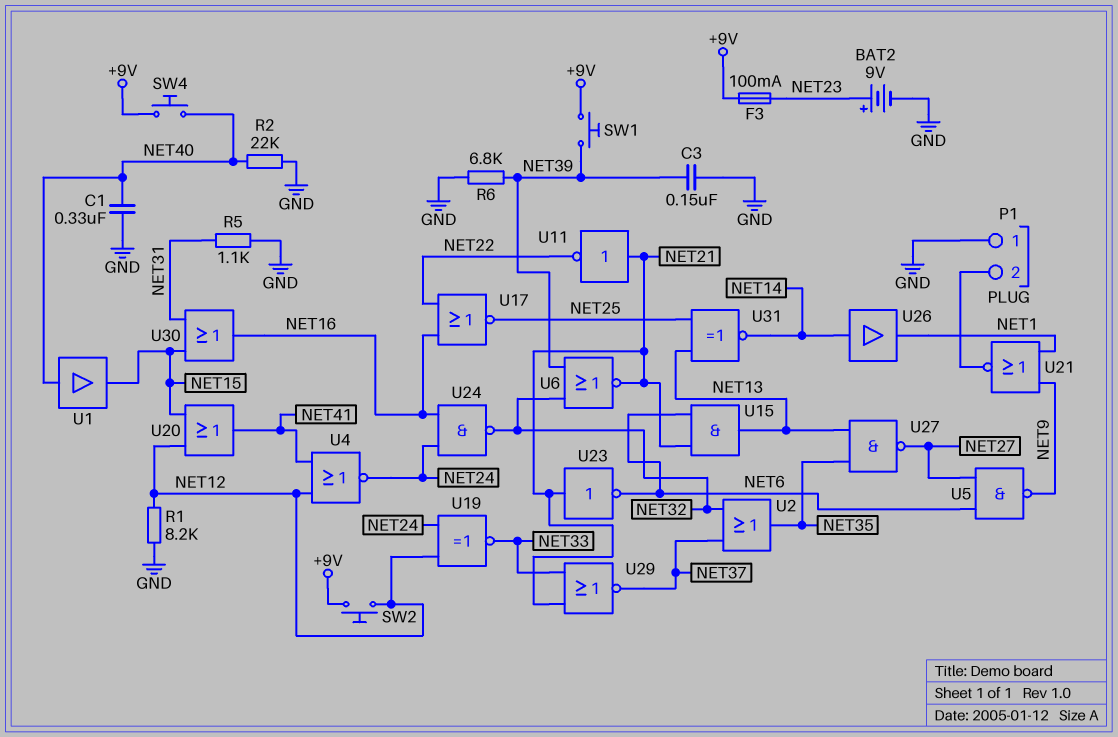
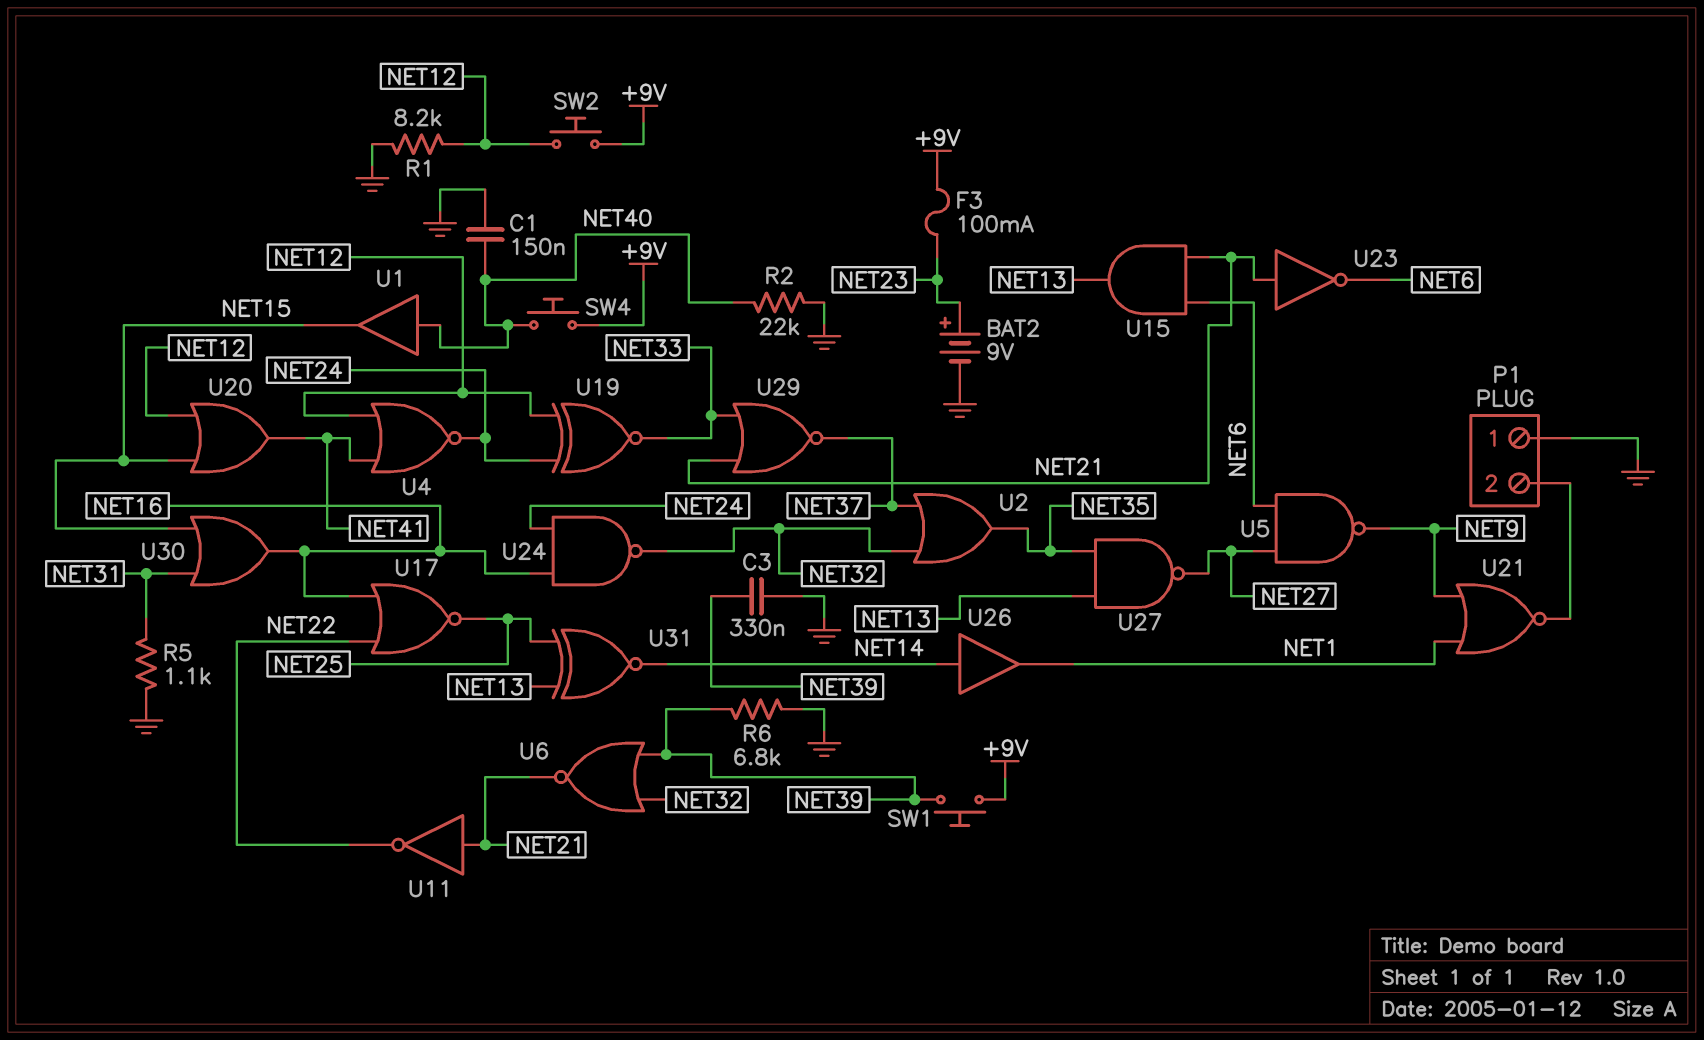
C1: 330nF (GND, NET40) -> 150nF (GND, NET40)
C3: 150nF (GND, NET39) -> 330nF (GND, NET39)

